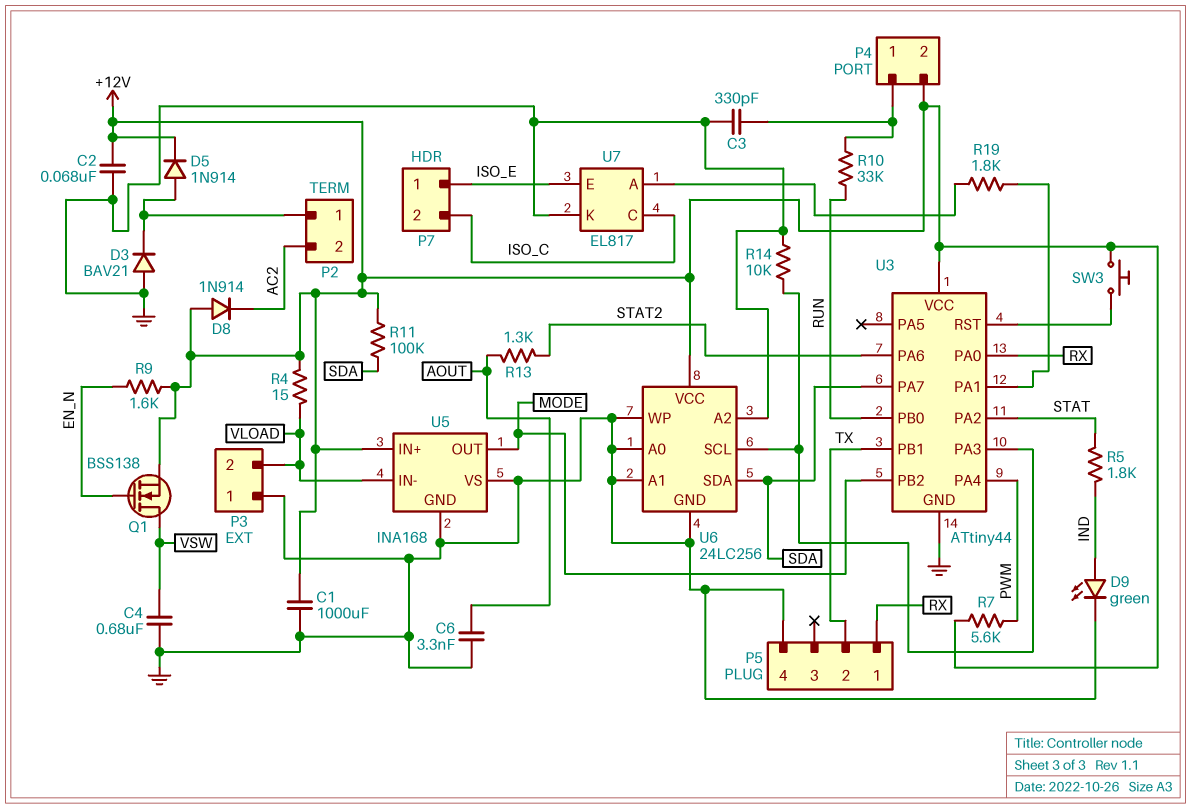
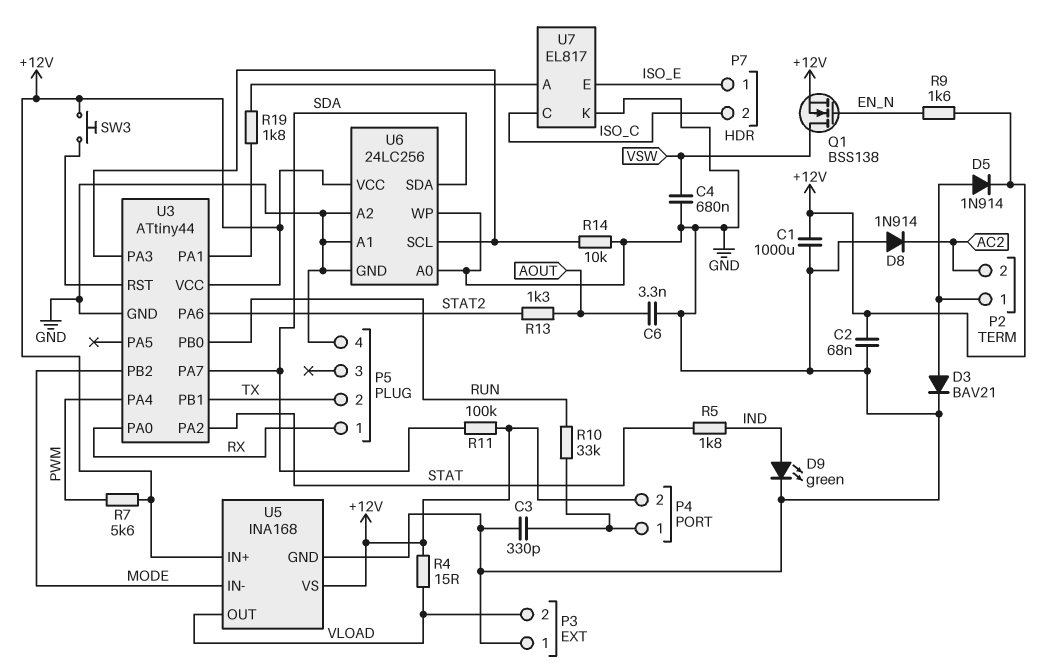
D3: diode BAV21 (A GND, K P2/1) -> diode BAV21 (A P2/1, K GND)
D8: diode 1N914 (A +12V, K AC2) -> diode 1N914 (A GND, K AC2)
U5 pin IN-: VLOAD -> MODE
U5 pin OUT: MODE -> VLOAD
U5 pin VS: GND -> +12V

